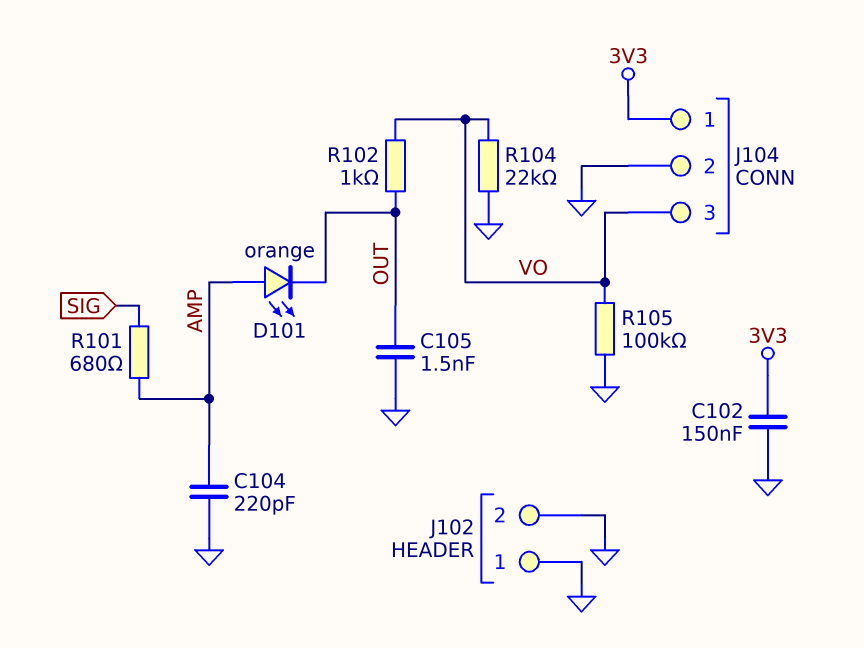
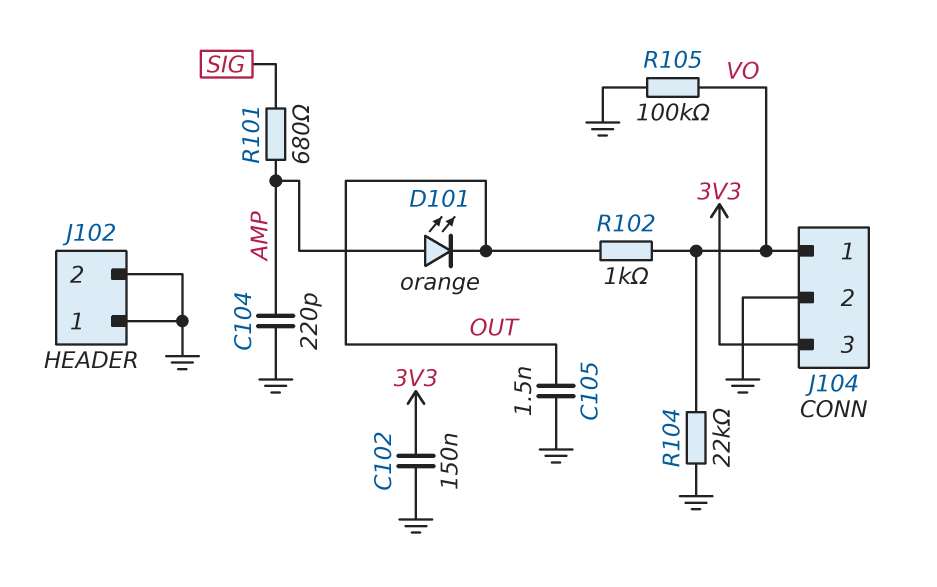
J104 pin 1: 3V3 -> VO
J104 pin 3: VO -> 3V3

